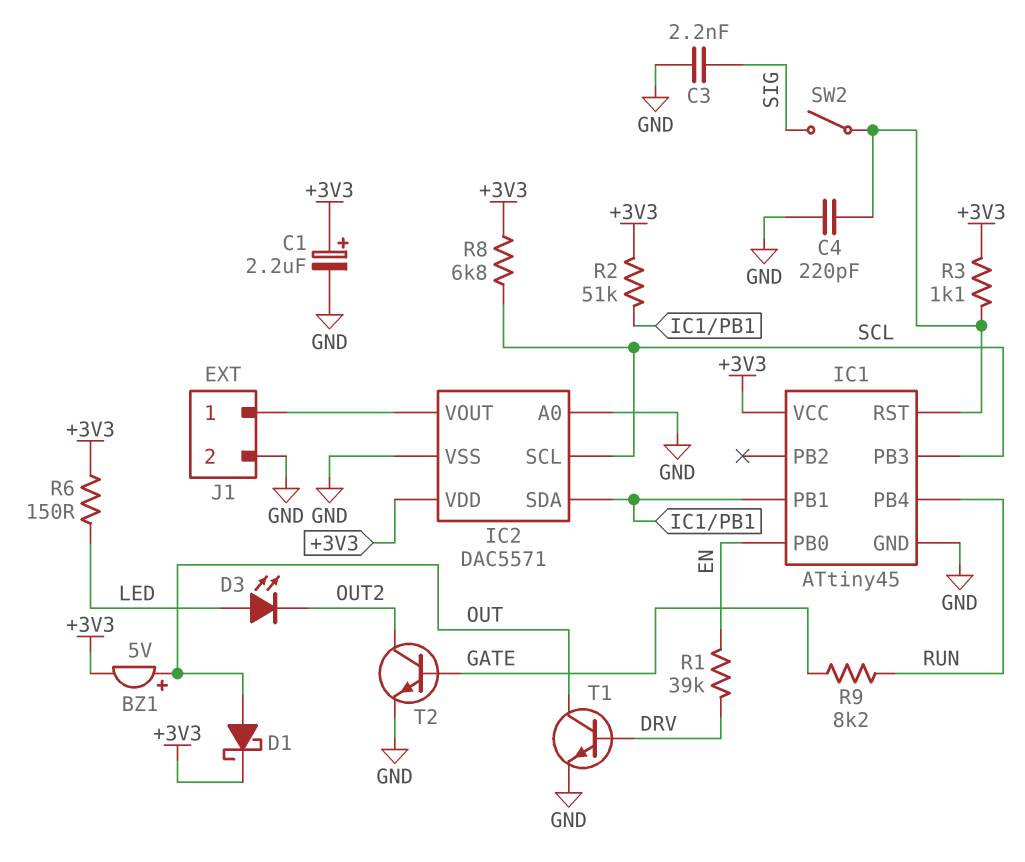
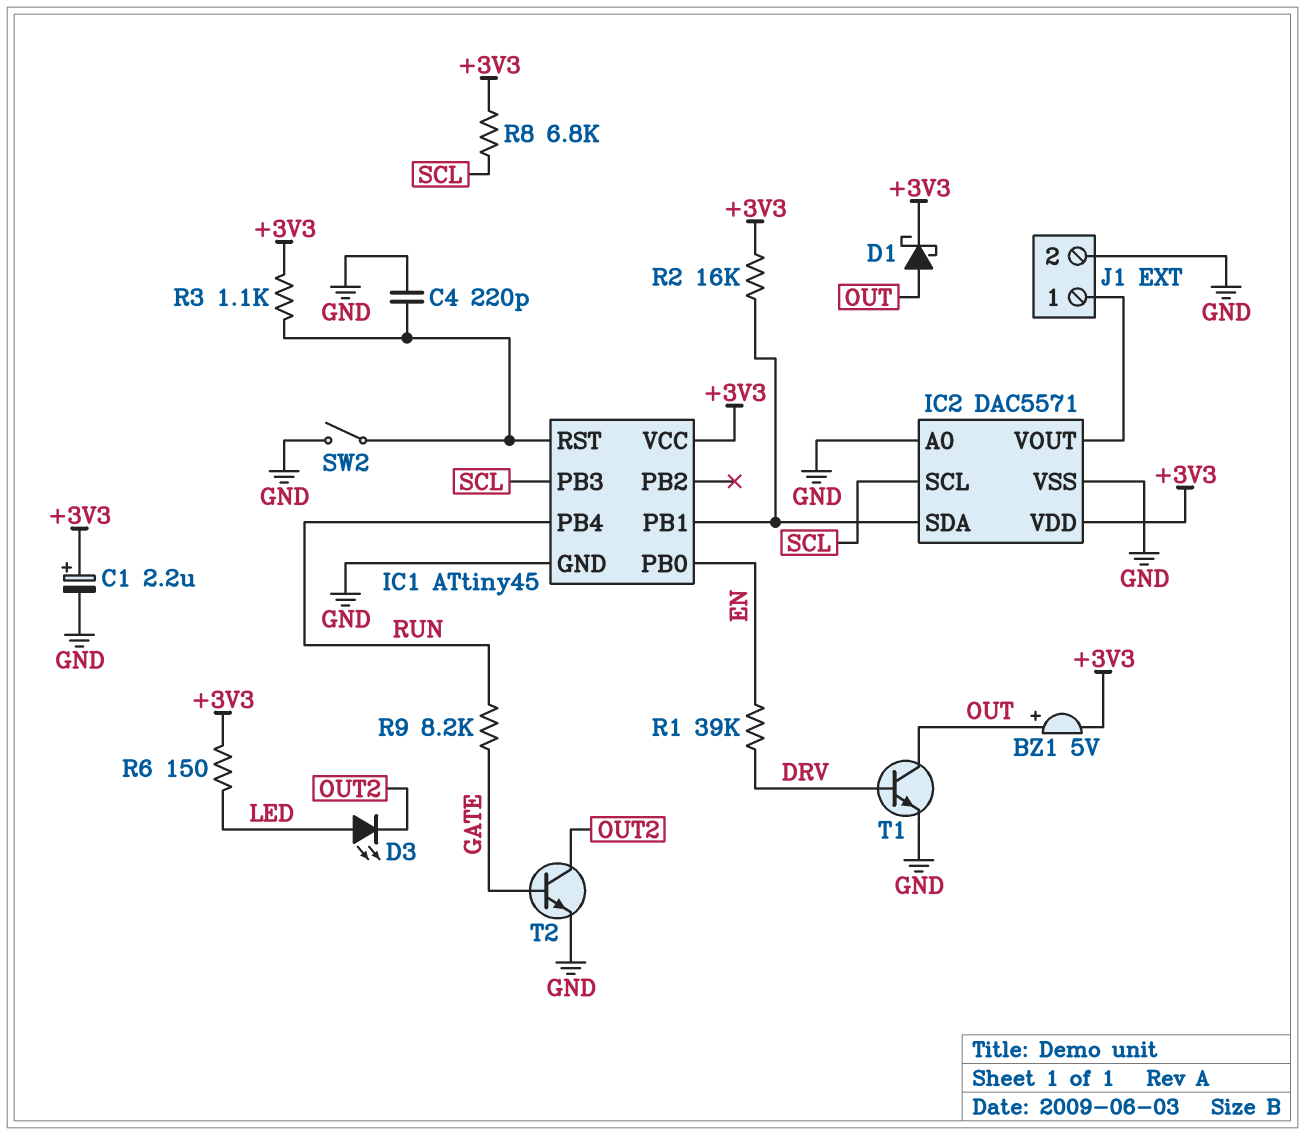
C3: 2.2nF (GND, SIG) -> none
R2: 51k (+3V3, IC1/PB1) -> 16k (+3V3, IC1/PB1)
SW2: switch (IC1/RST, SIG) -> switch (GND, IC1/RST)

